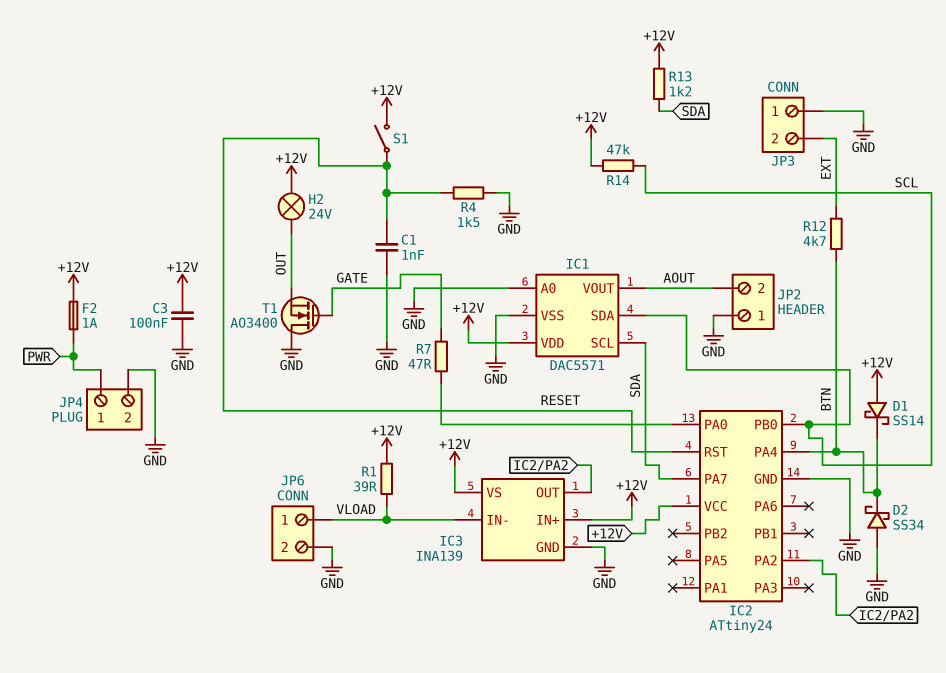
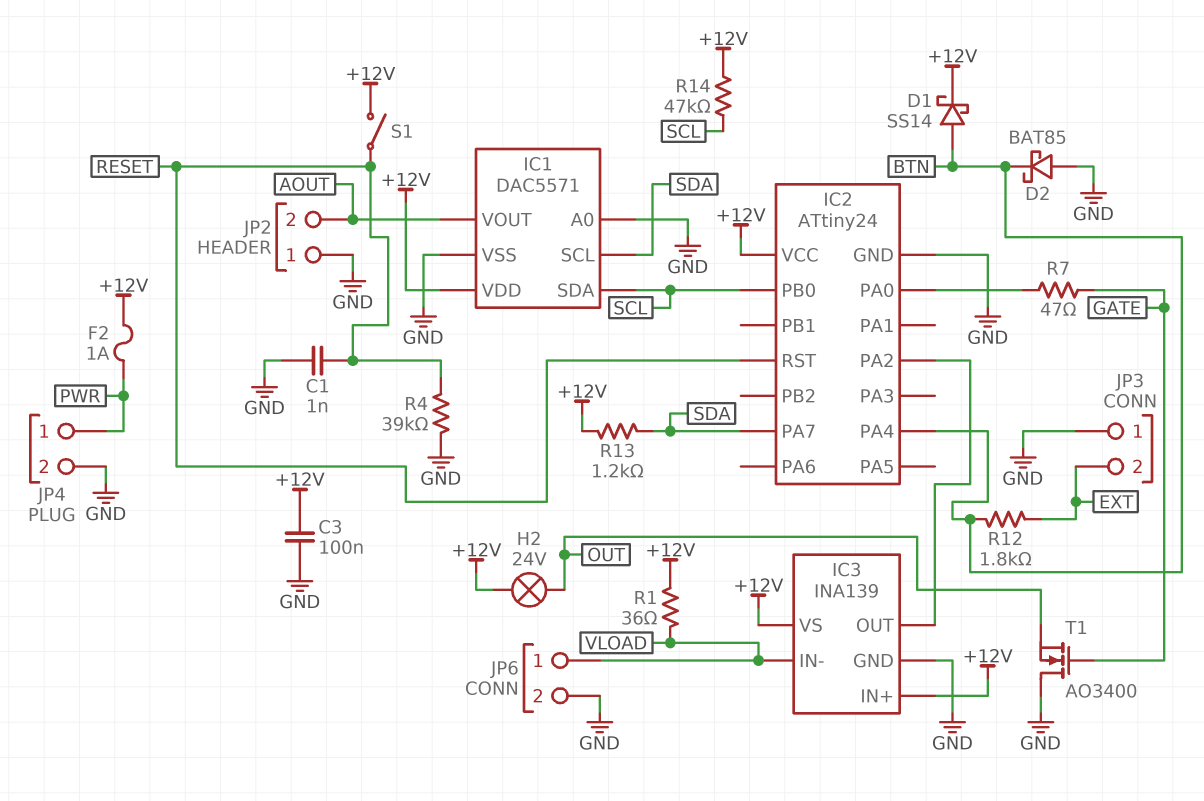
D1: schottky SS14 (A +12V, K BTN) -> schottky SS14 (A BTN, K +12V)
D2: schottky SS34 (A GND, K BTN) -> schottky BAT85 (A GND, K BTN)
R1: 39 (+12V, VLOAD) -> 36 (+12V, VLOAD)
R4: 1.5k (GND, RESET) -> 39k (GND, RESET)
R12: 4.7k (BTN, EXT) -> 1.8k (BTN, EXT)

